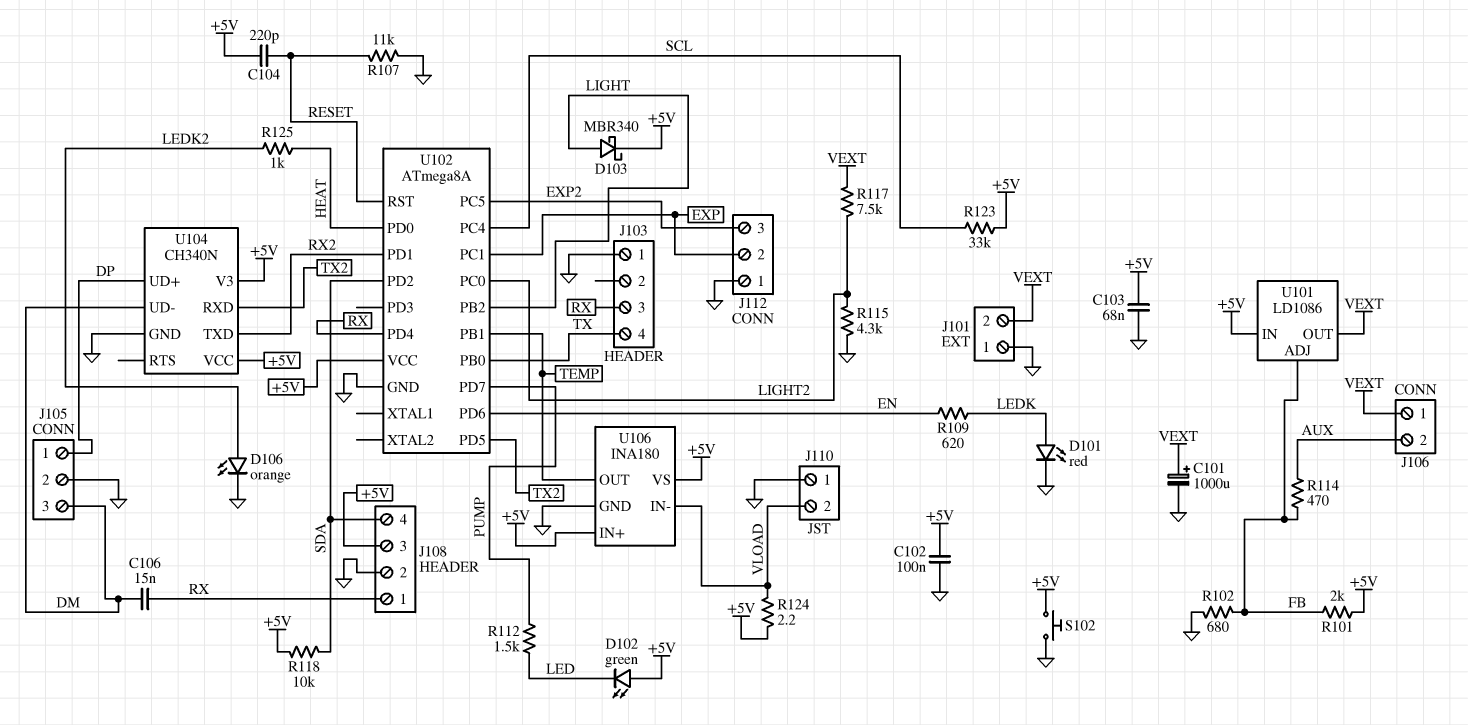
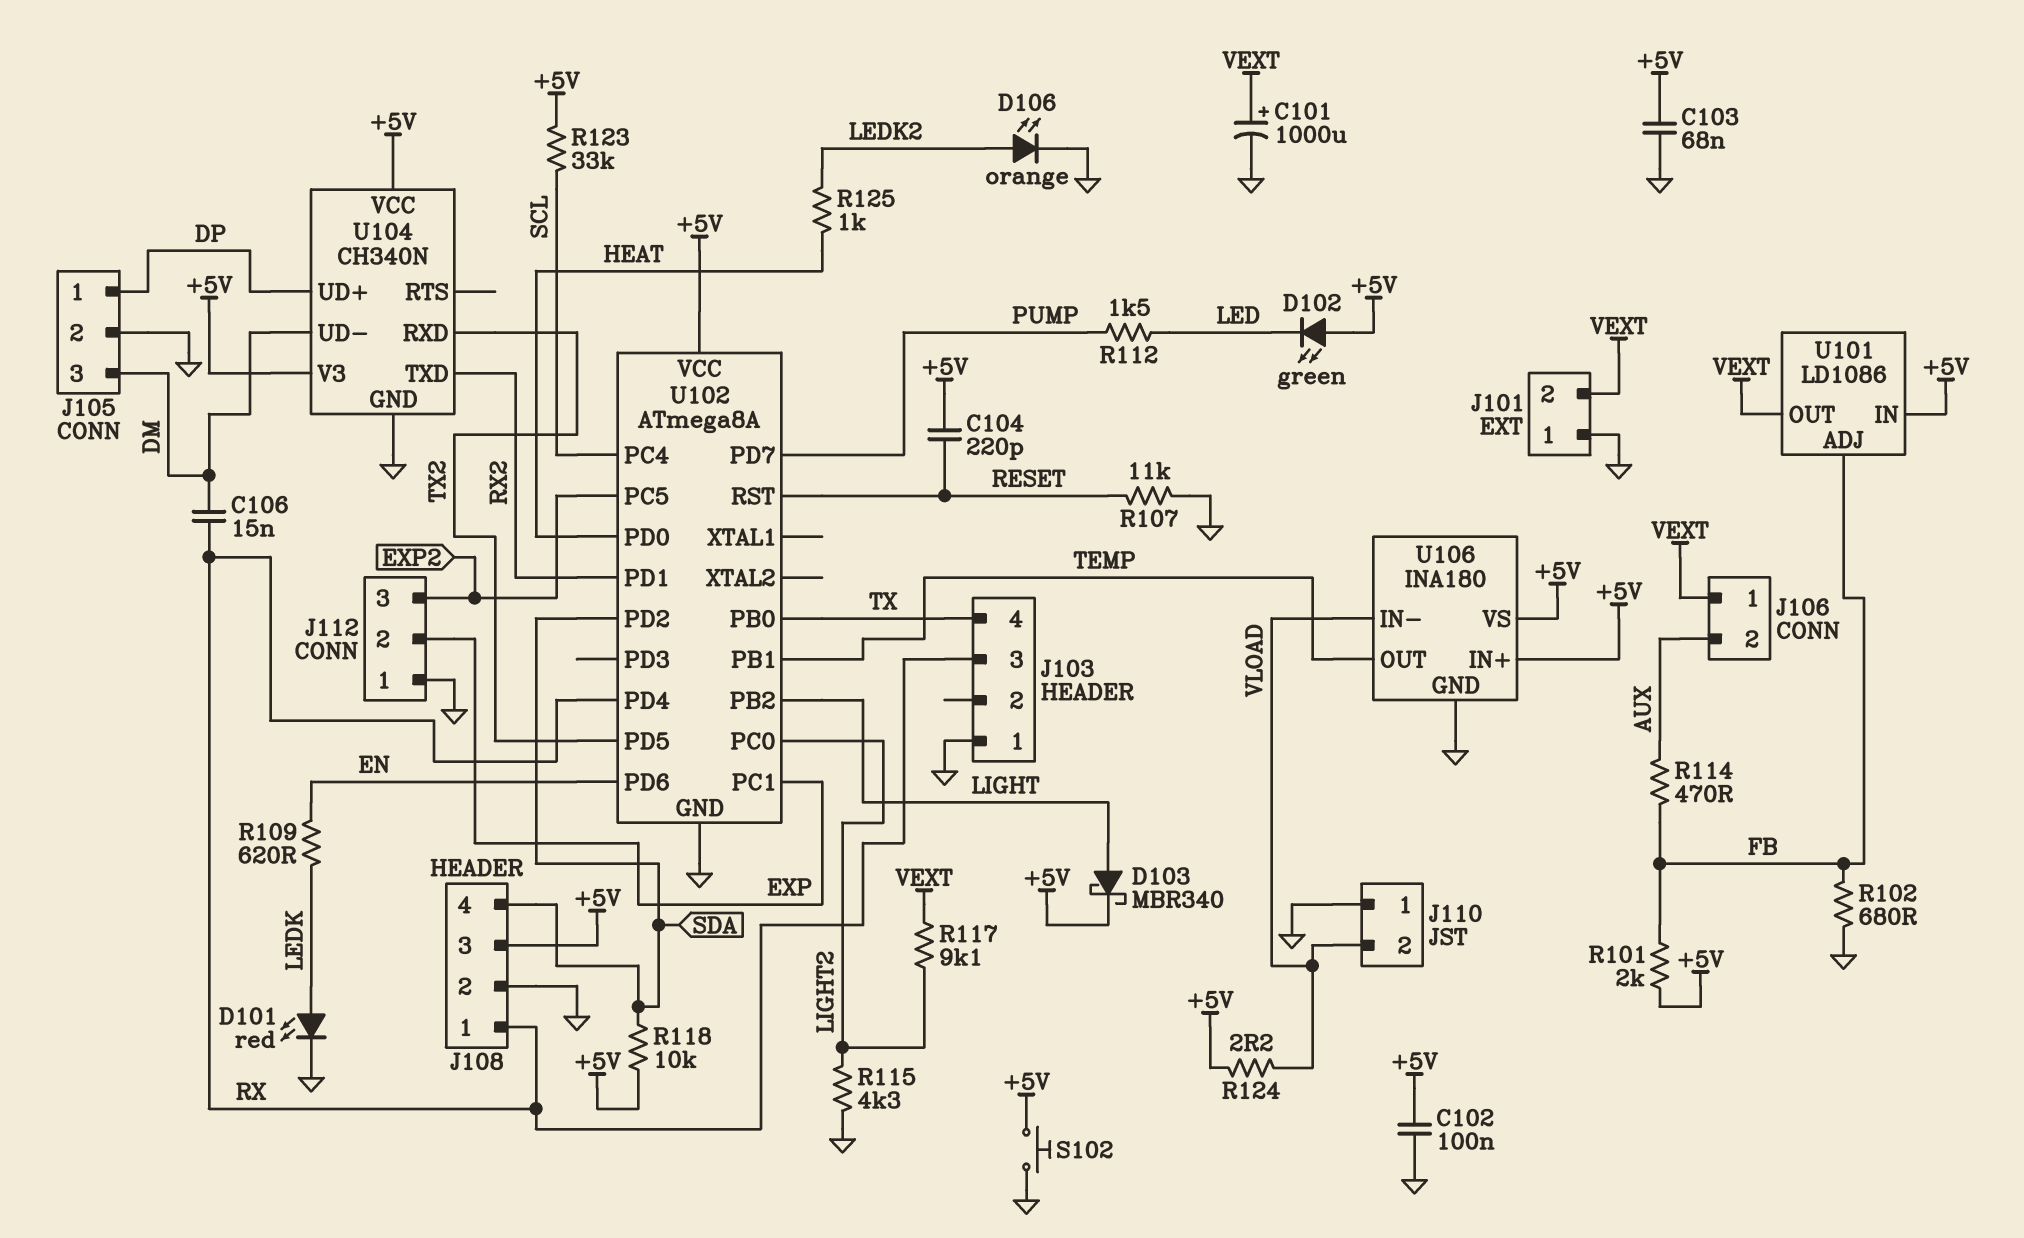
R117: 7.5k (LIGHT2, VEXT) -> 9.1k (LIGHT2, VEXT)

